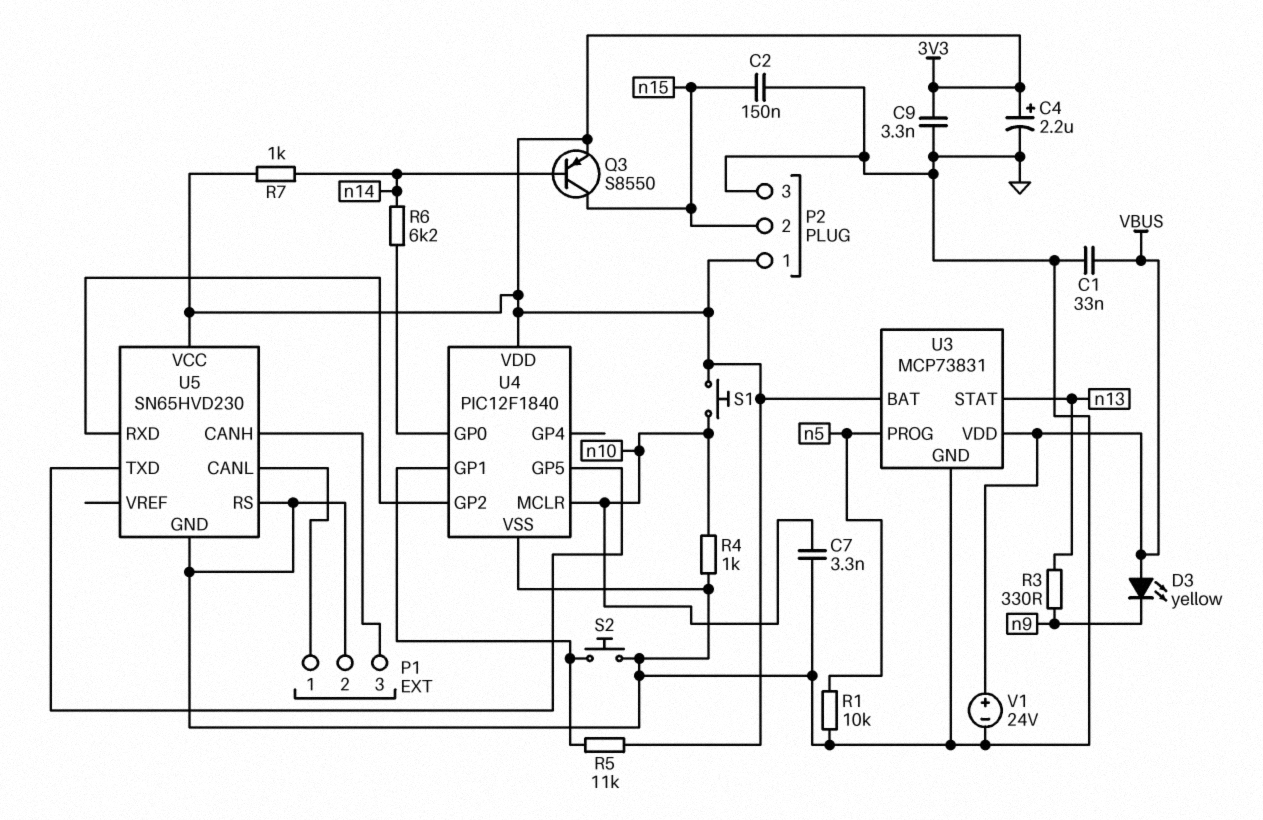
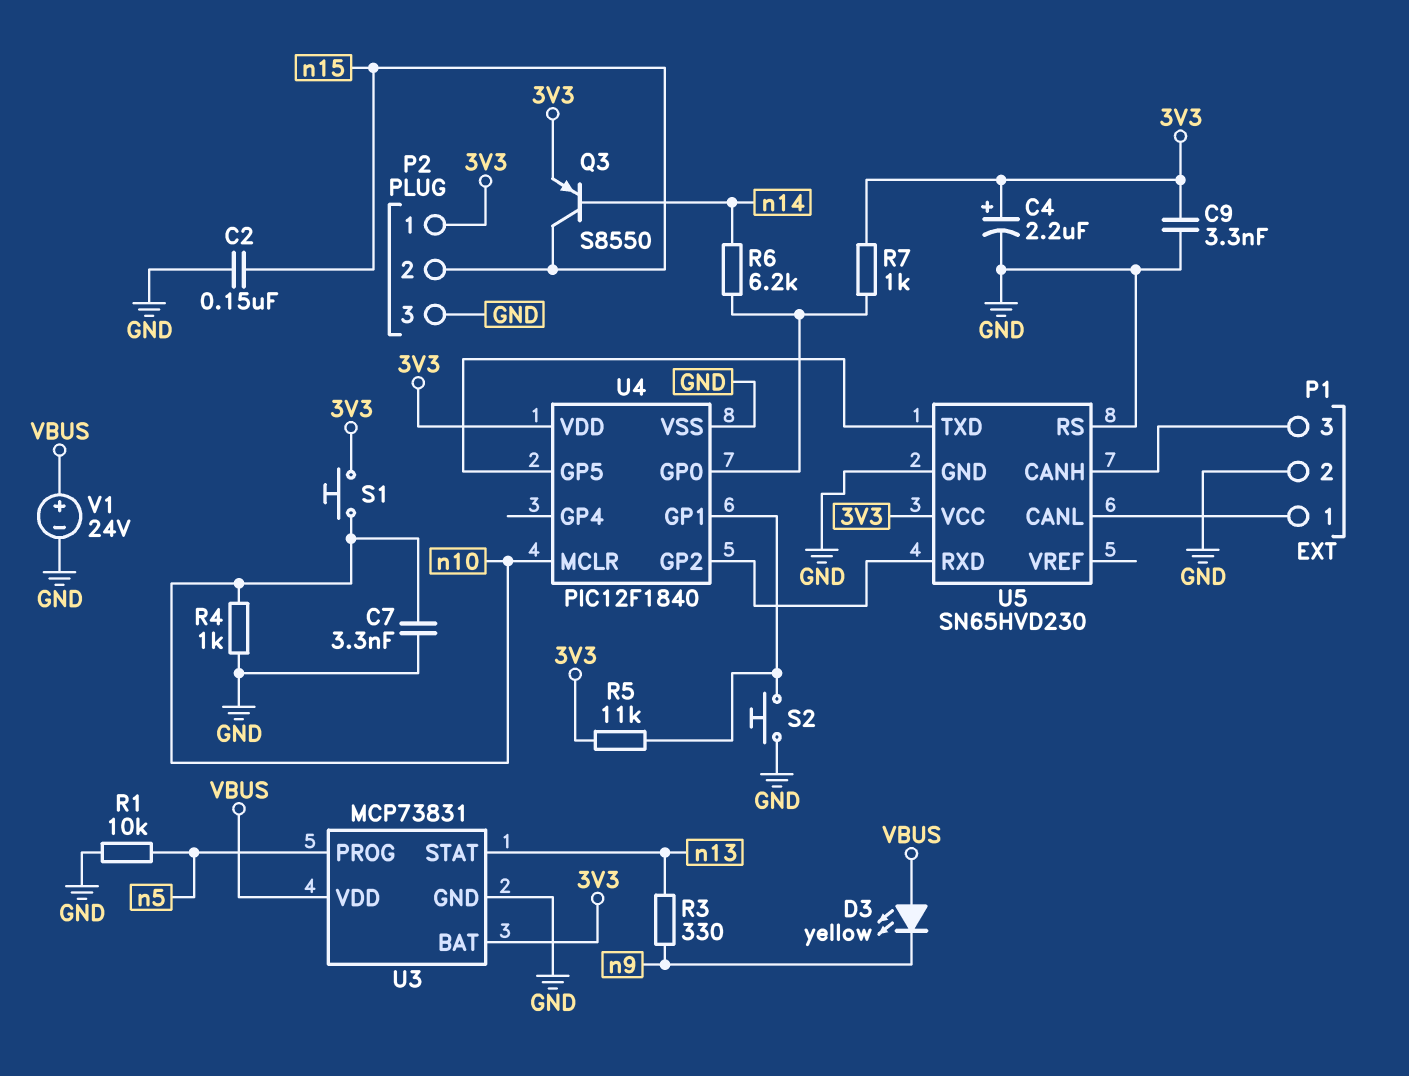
C1: 33nF (GND, VBUS) -> none
R7: 1k (3V3, n14) -> 1k (3V3, U4/GP0)

